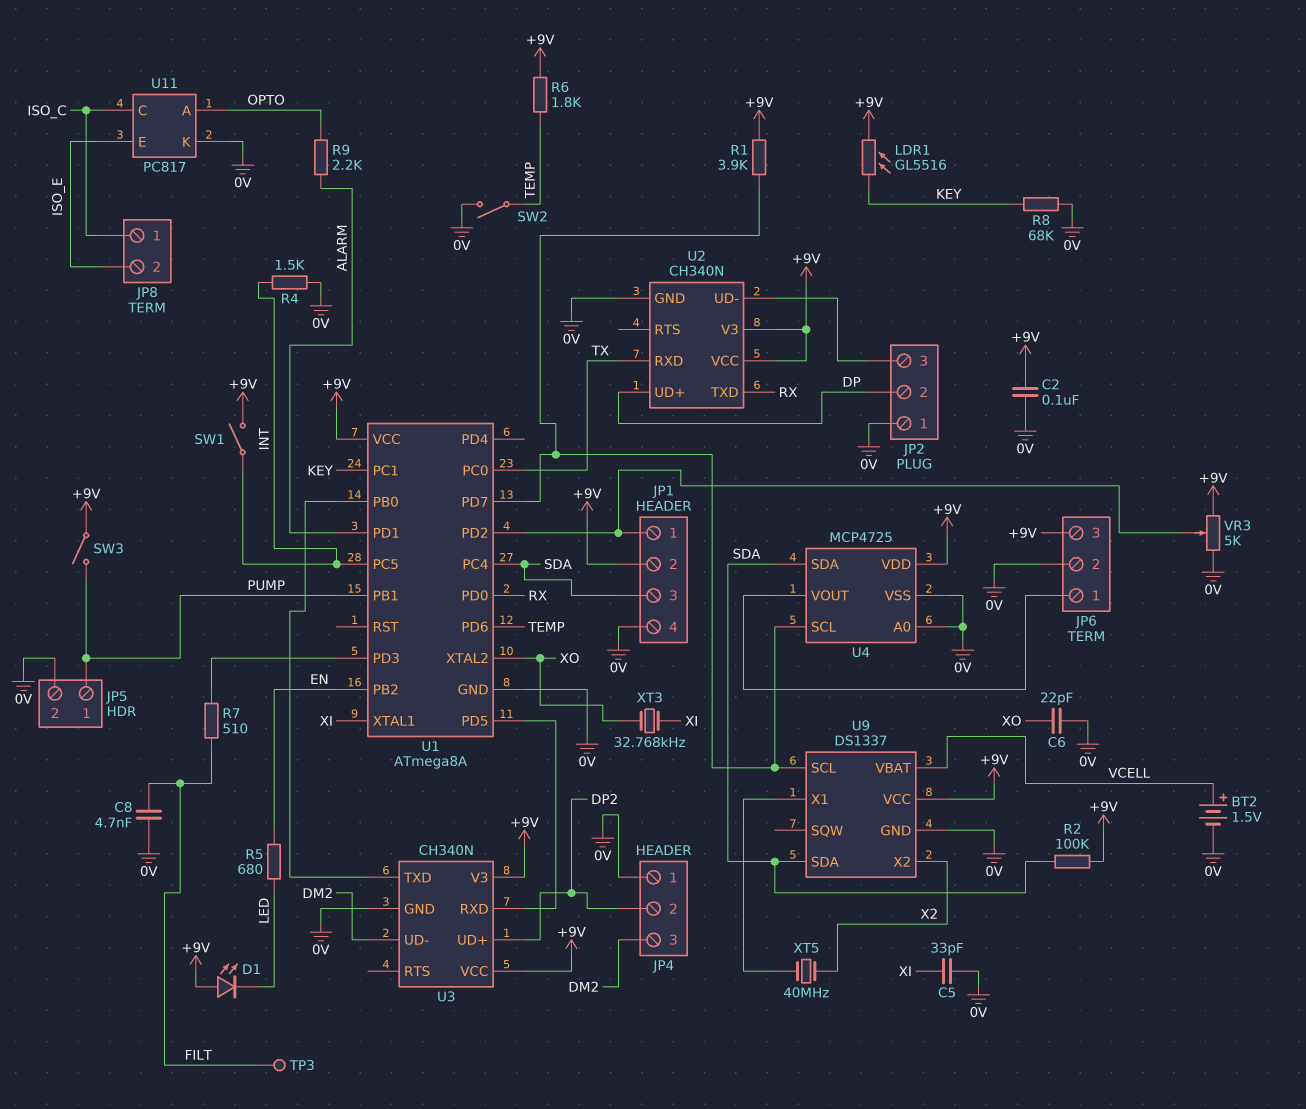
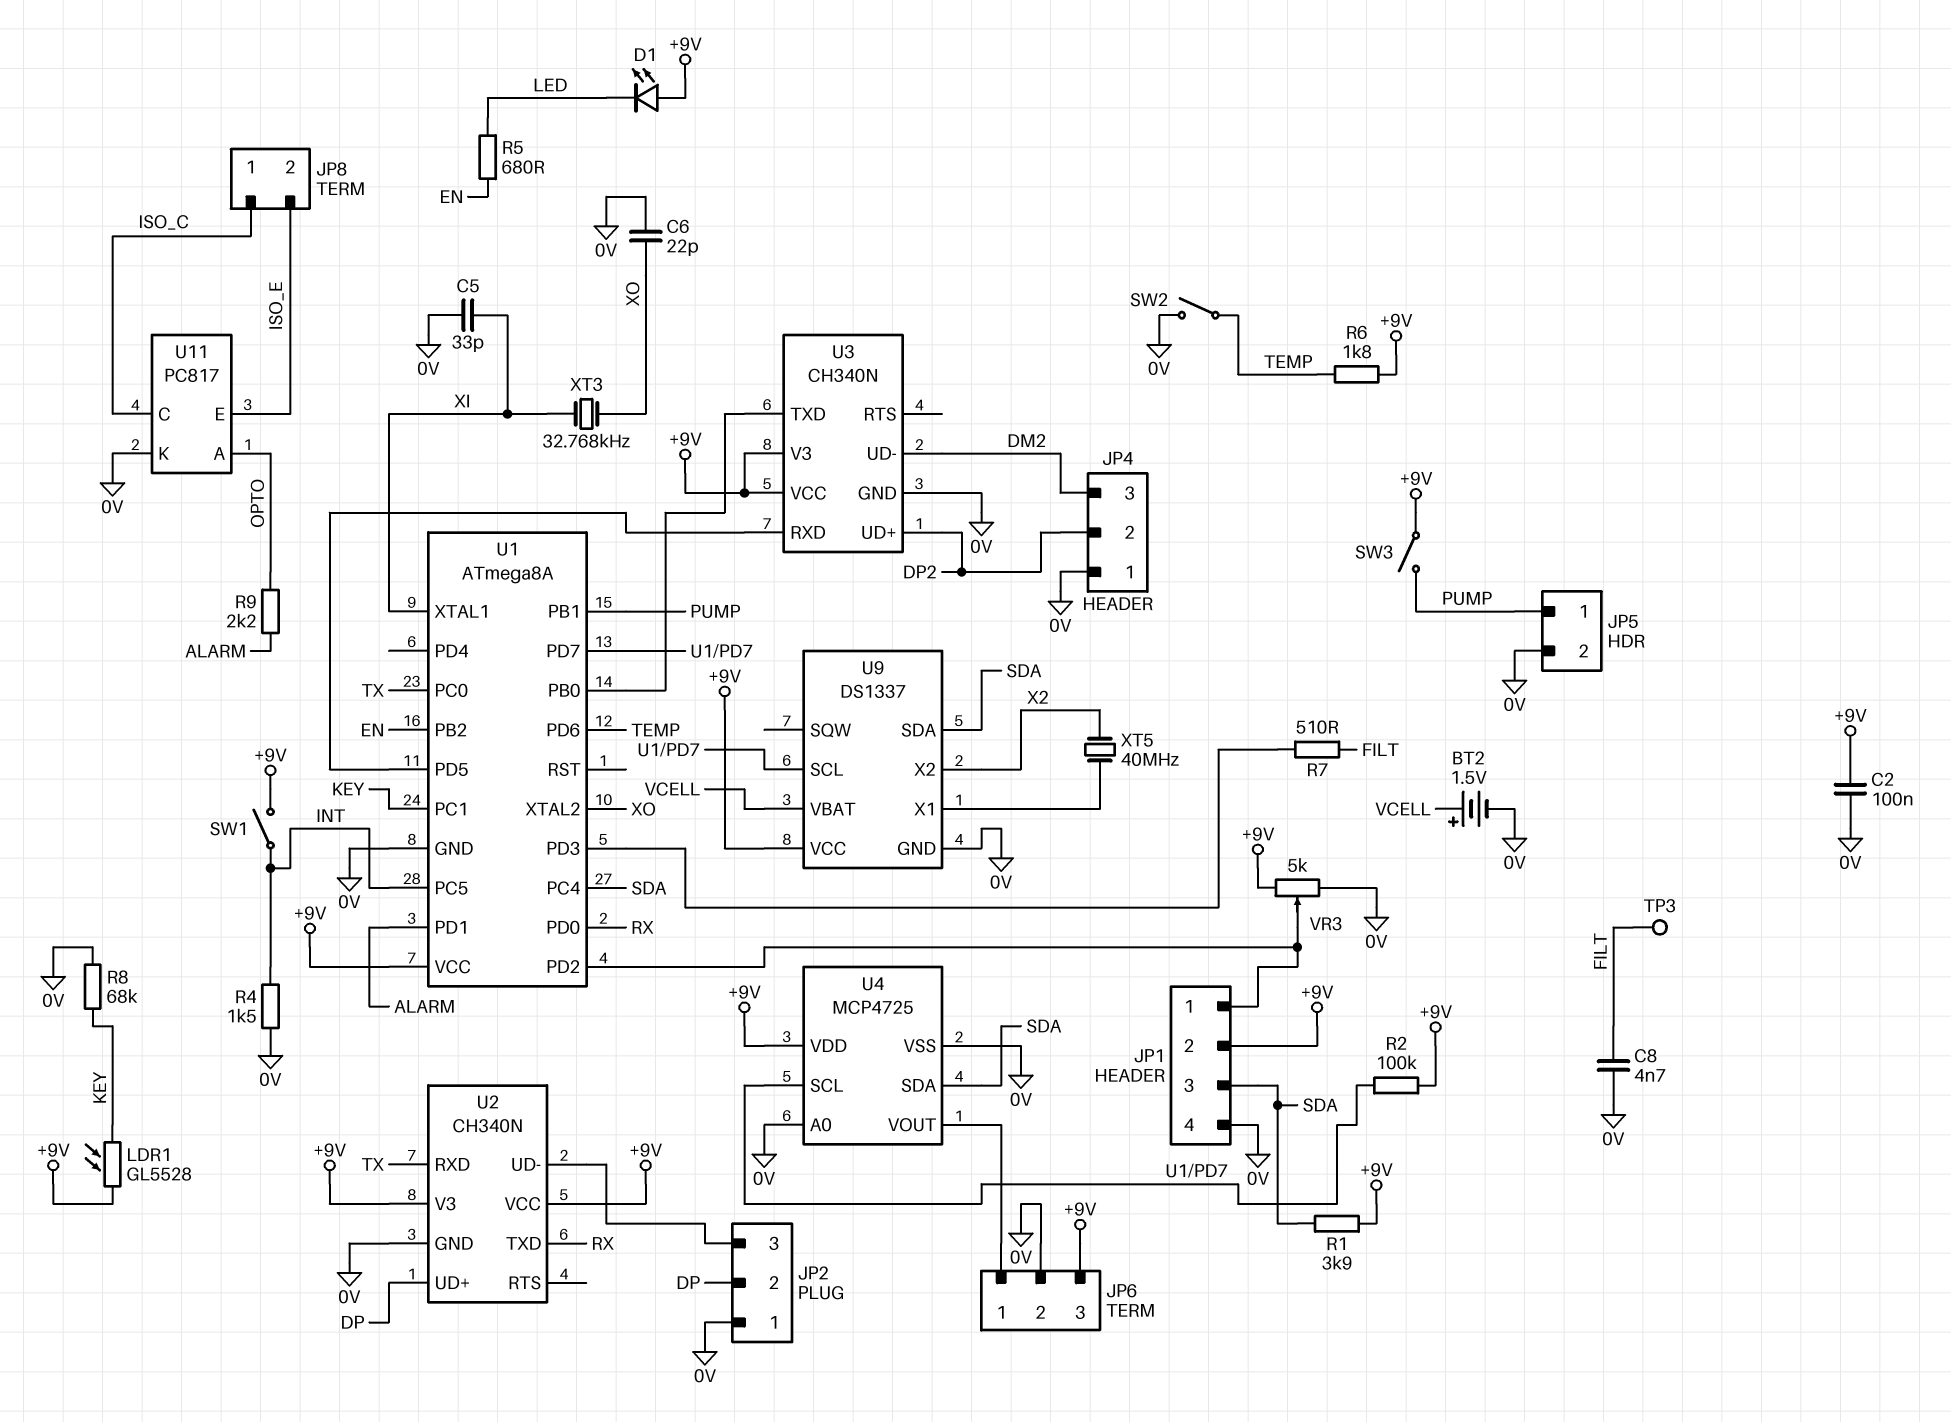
LDR1: GL5516 (+9V, KEY) -> GL5528 (+9V, KEY)
R1: 3.9k (+9V, U1/PD7) -> 3.9k (+9V, SDA)
R2: 100k (+9V, SDA) -> 100k (+9V, U1/PD7)

